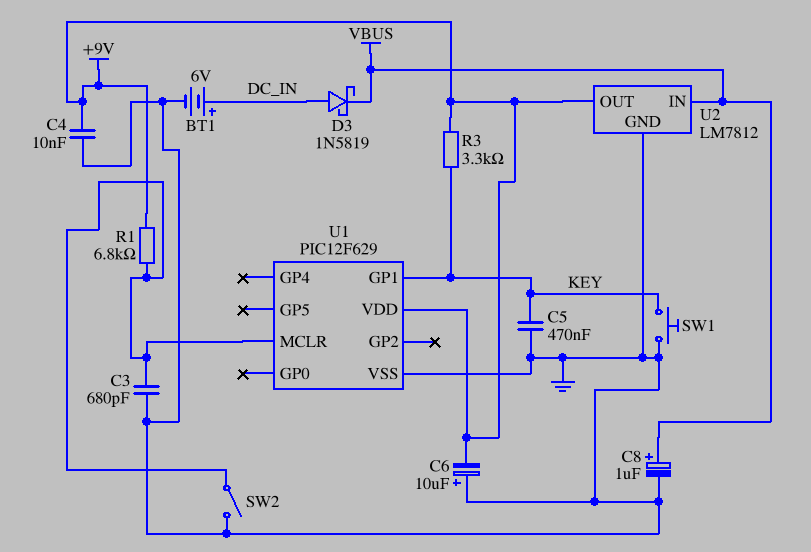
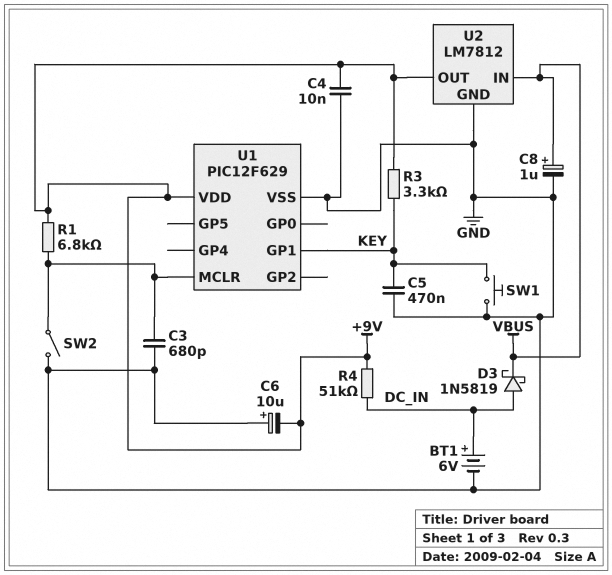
R4: none -> 51k (+9V, DC_IN)

